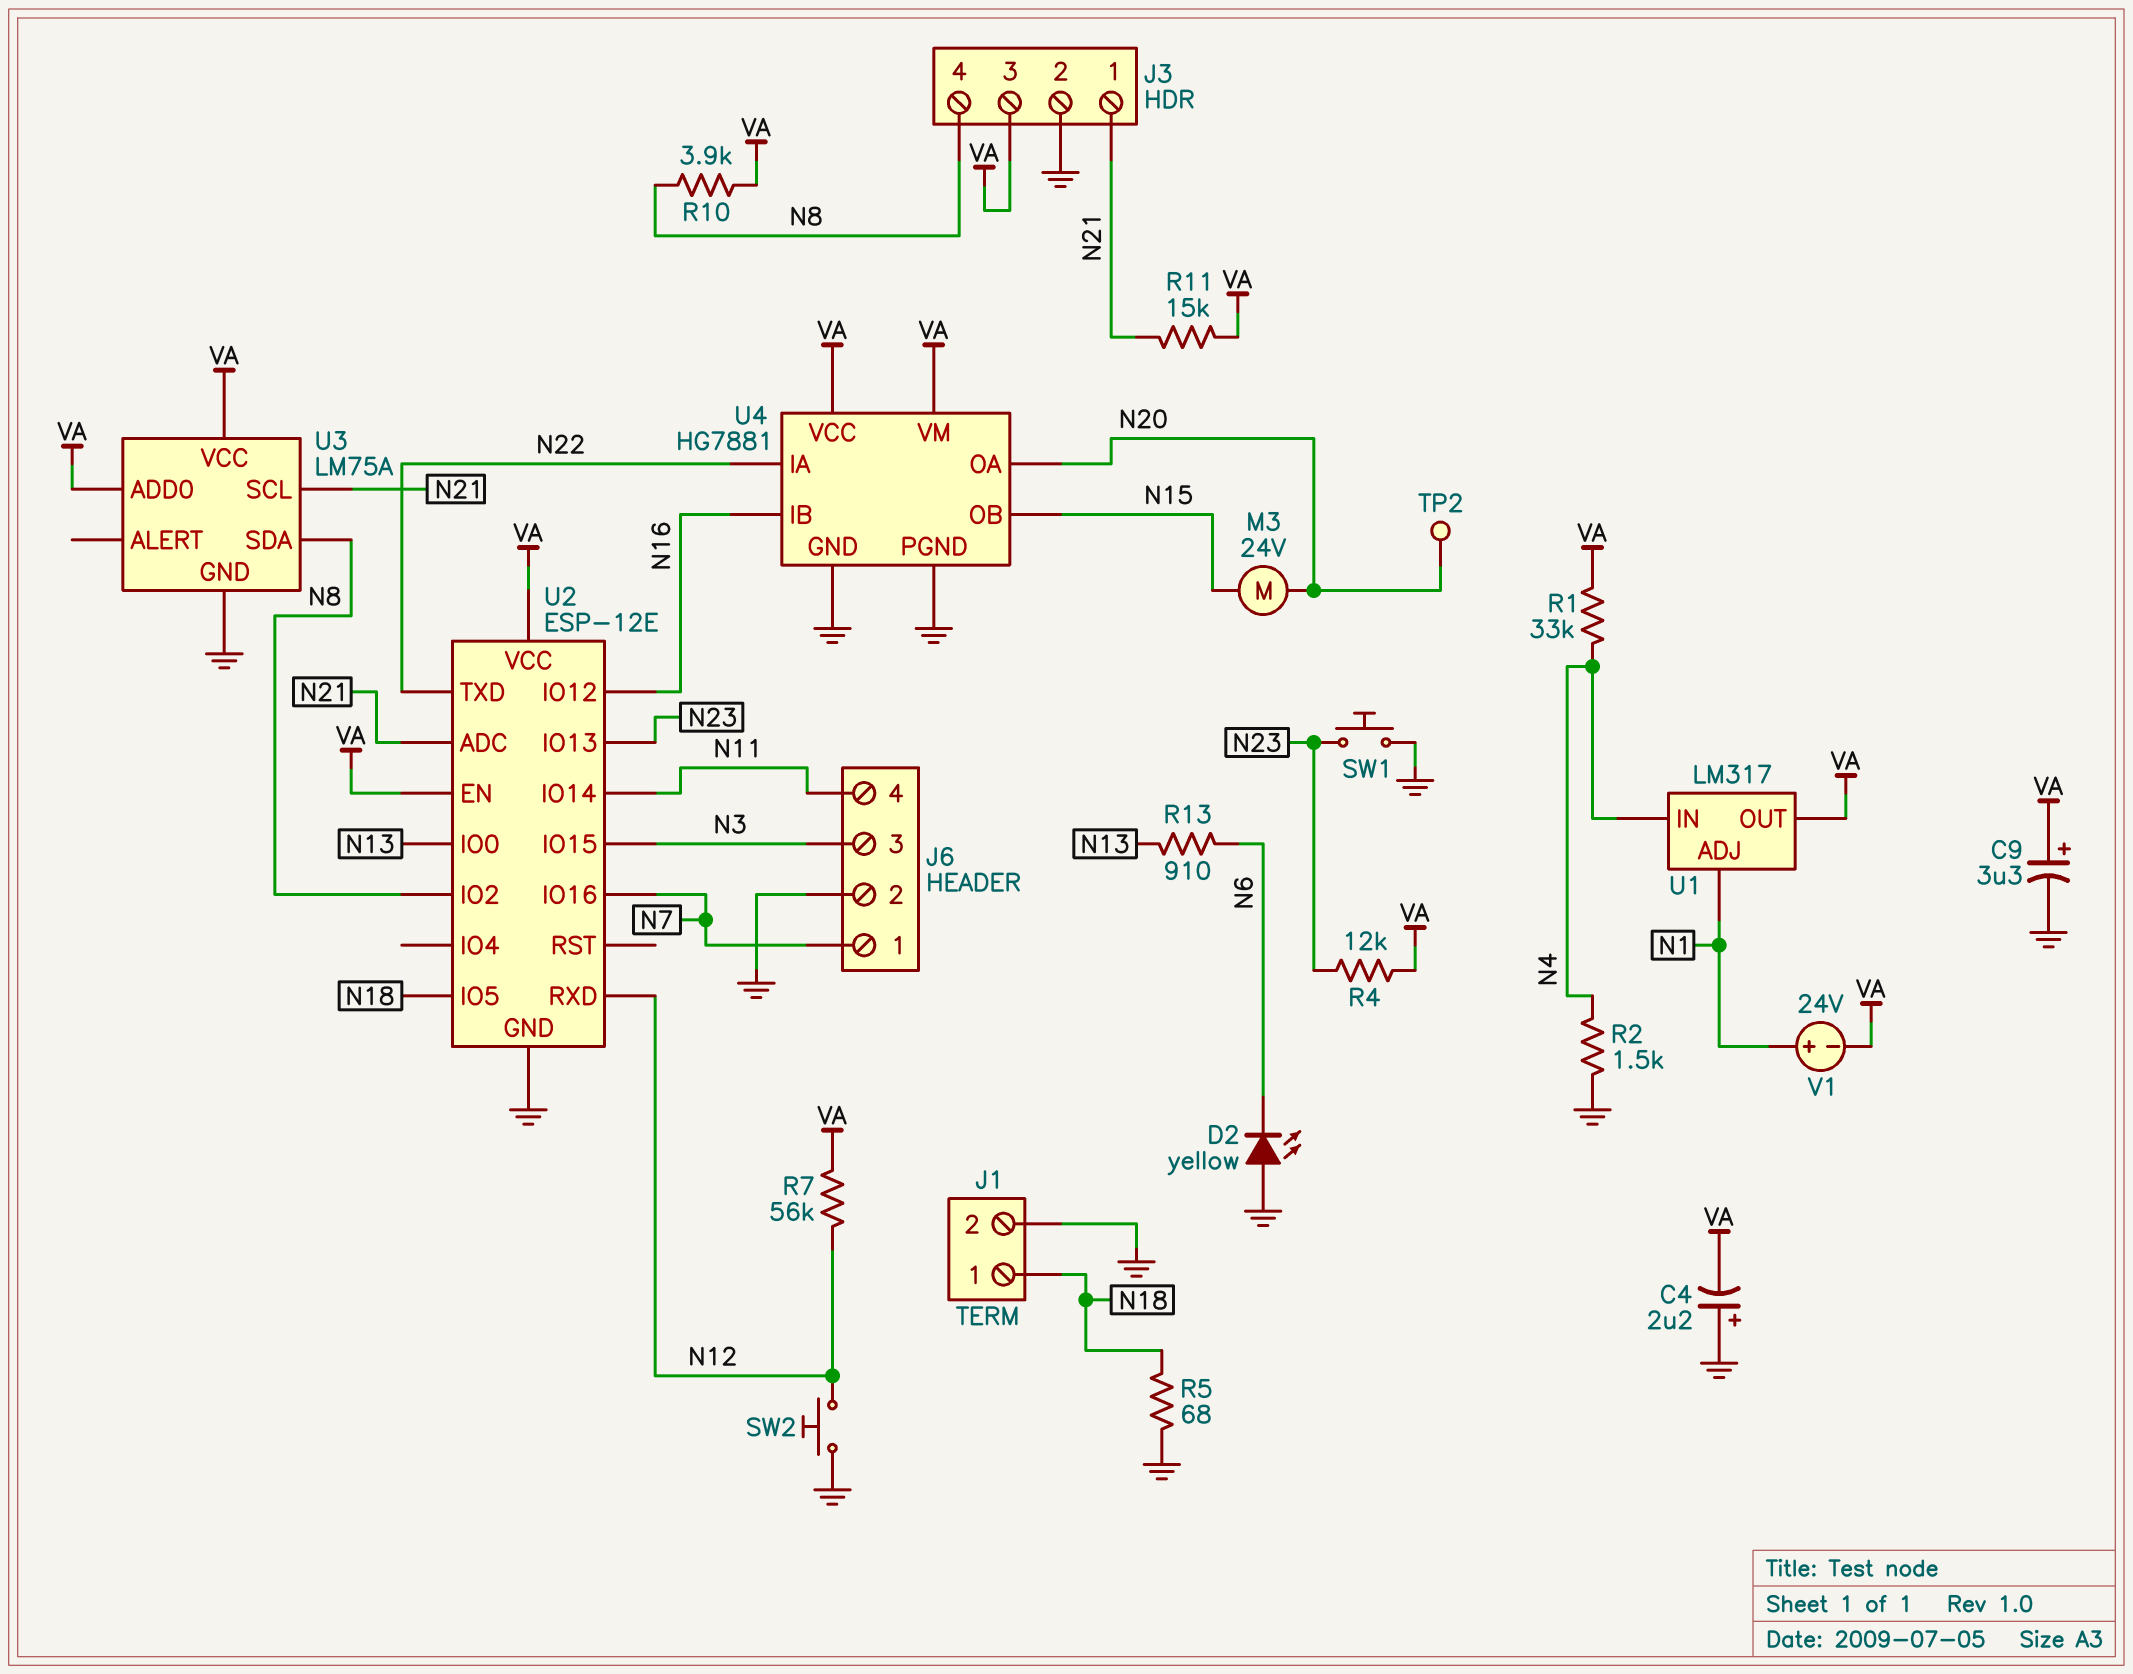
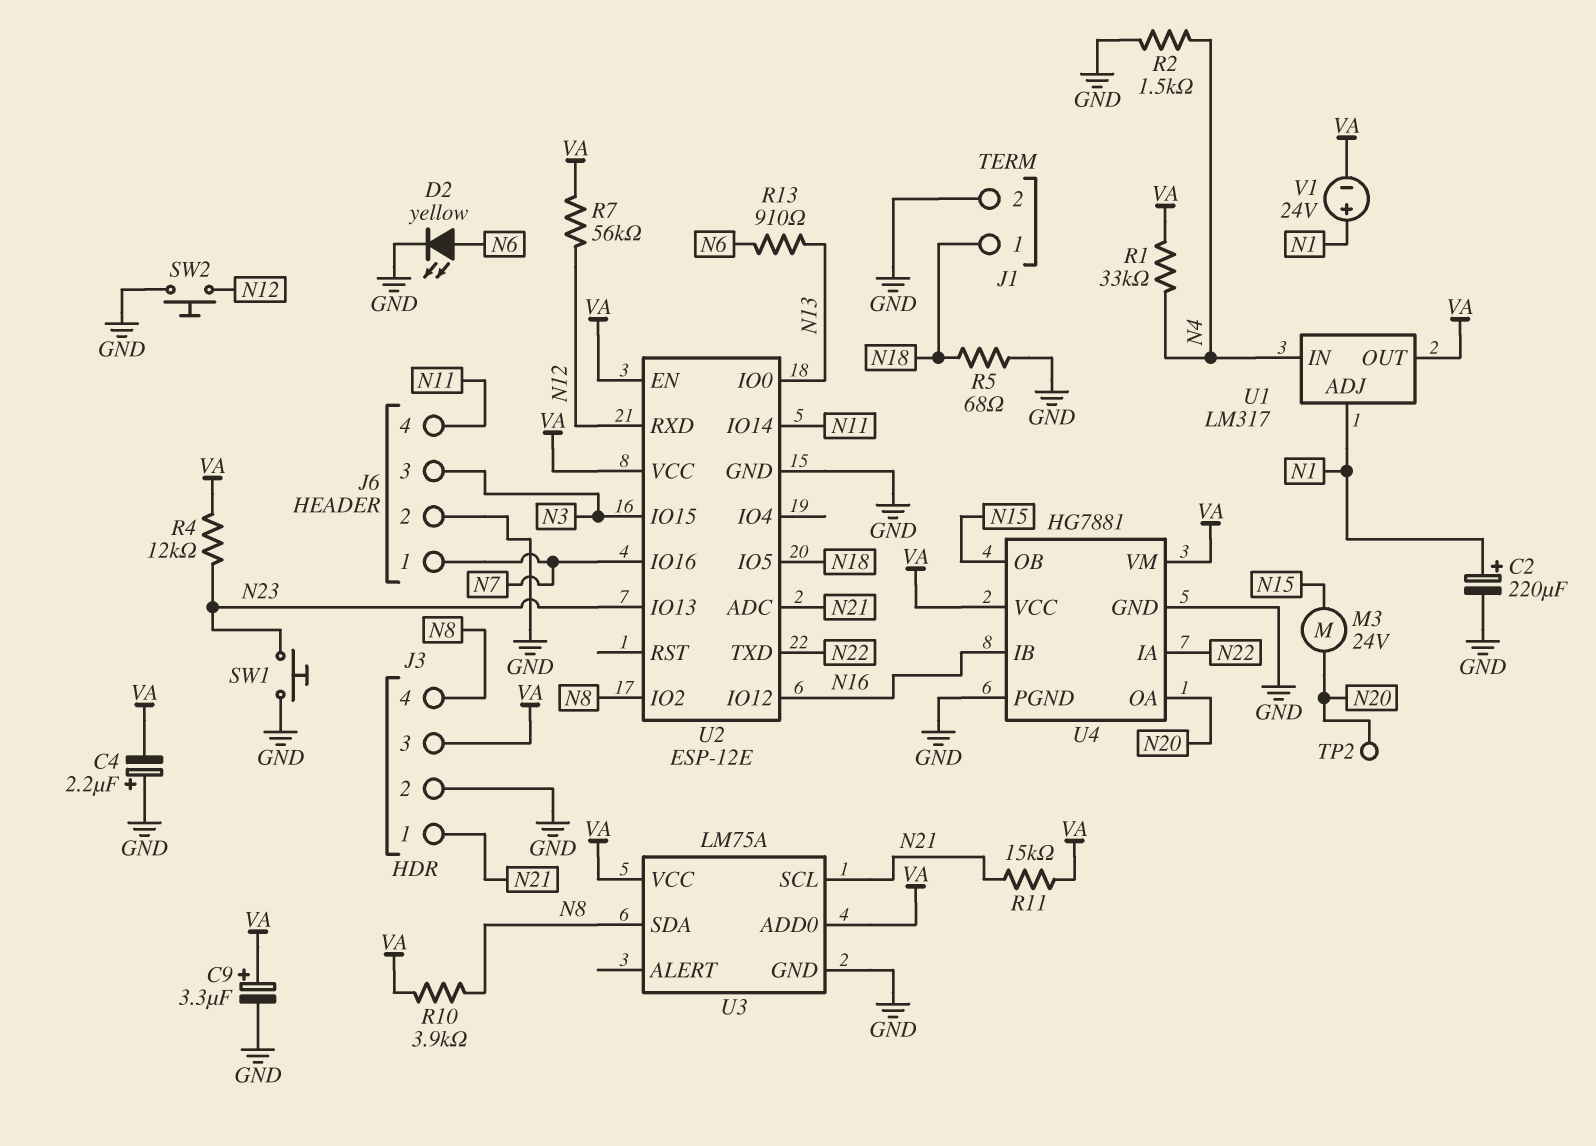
C2: none -> 220uF (plus N1, minus GND)
D2: LED yellow (A GND, K N6) -> LED yellow (A N6, K GND)

